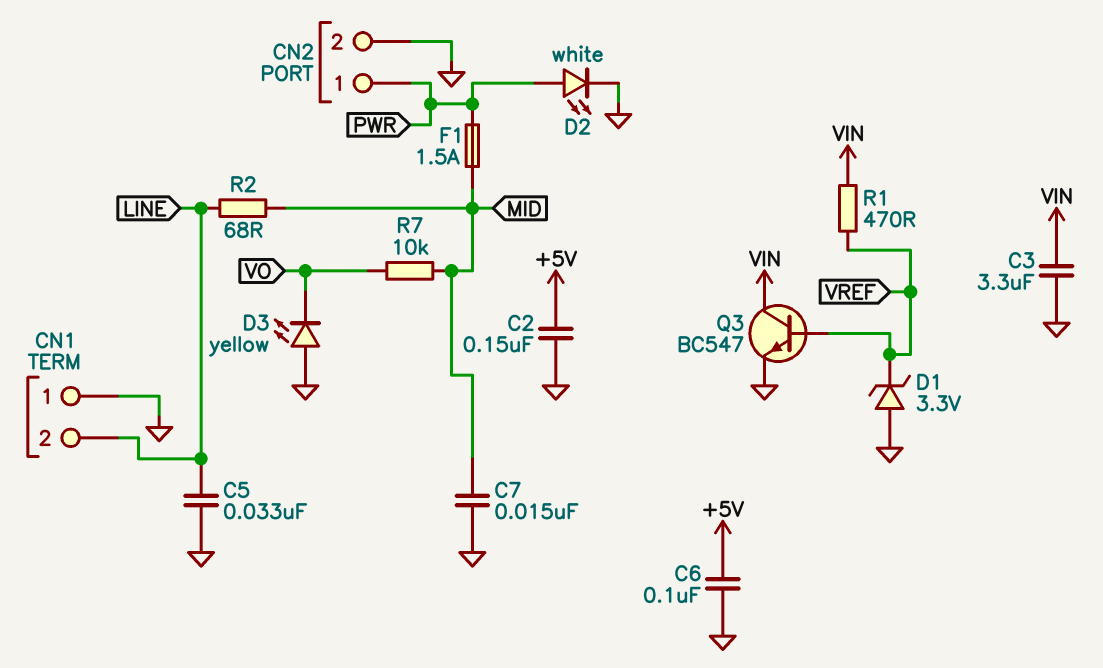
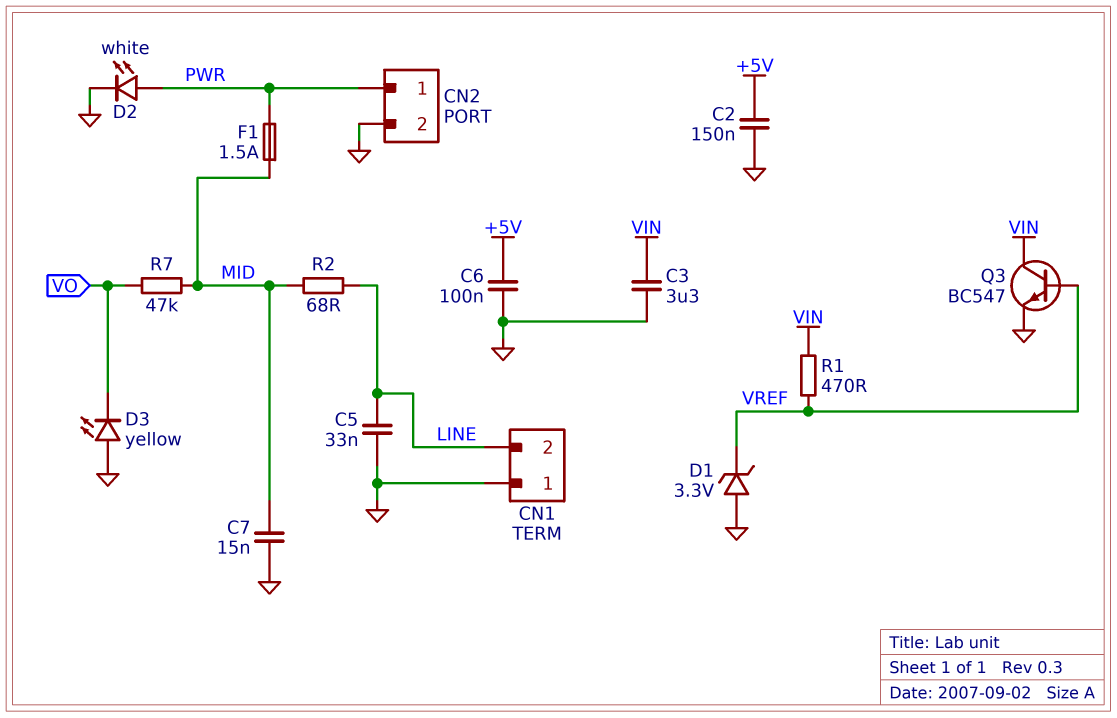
R7: 10k (MID, VO) -> 47k (MID, VO)

